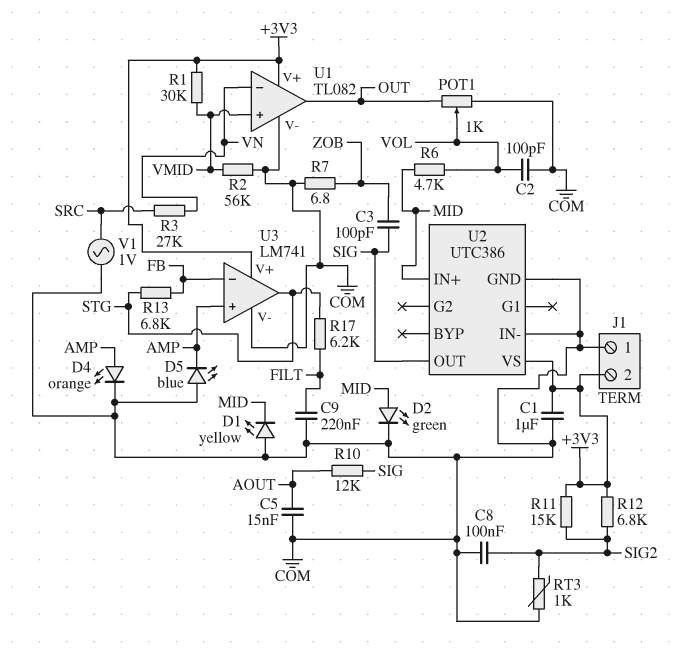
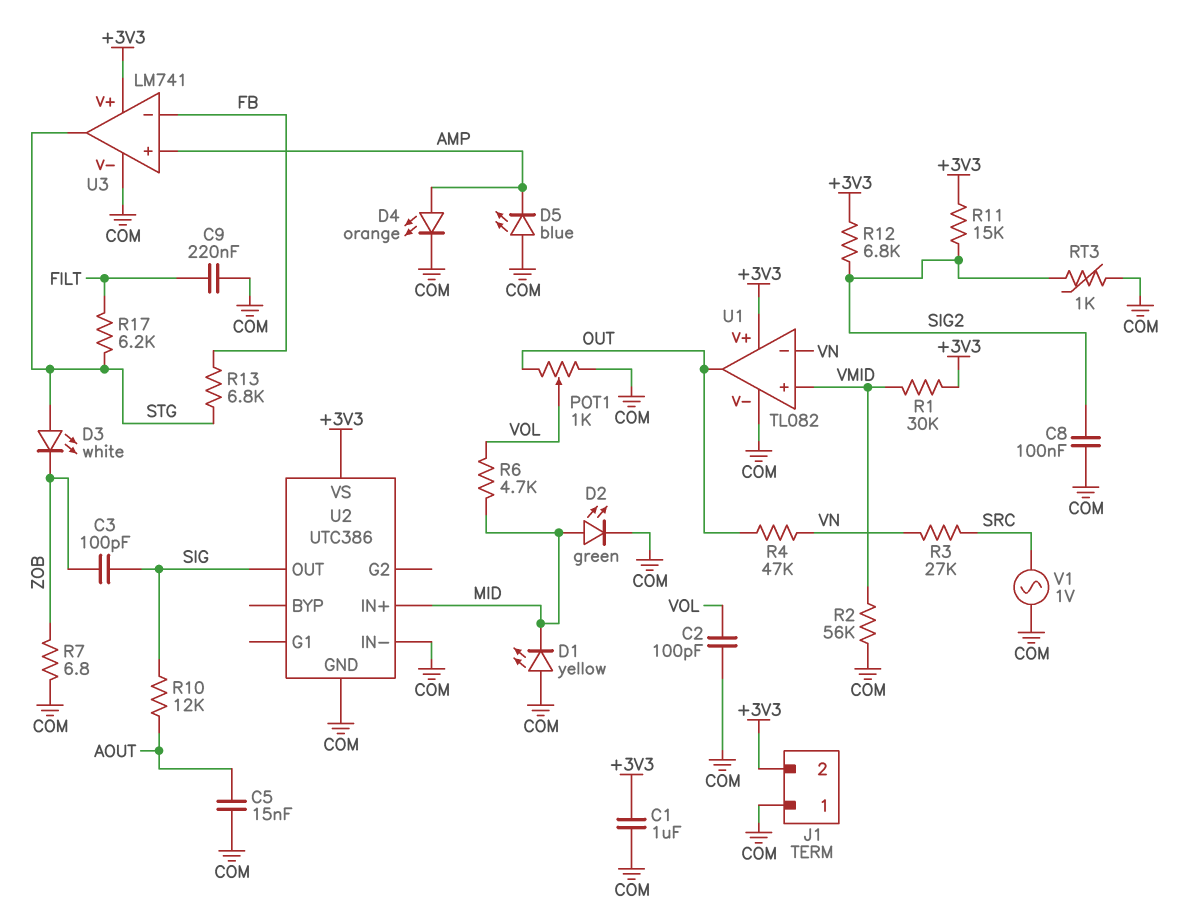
D3: none -> LED white (A STG, K ZOB)
R4: none -> 47k (OUT, VN)

